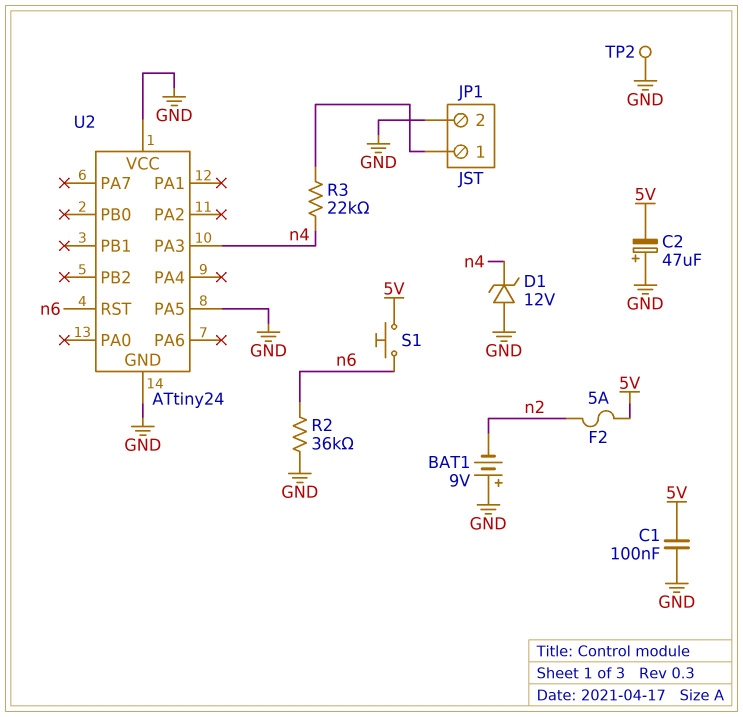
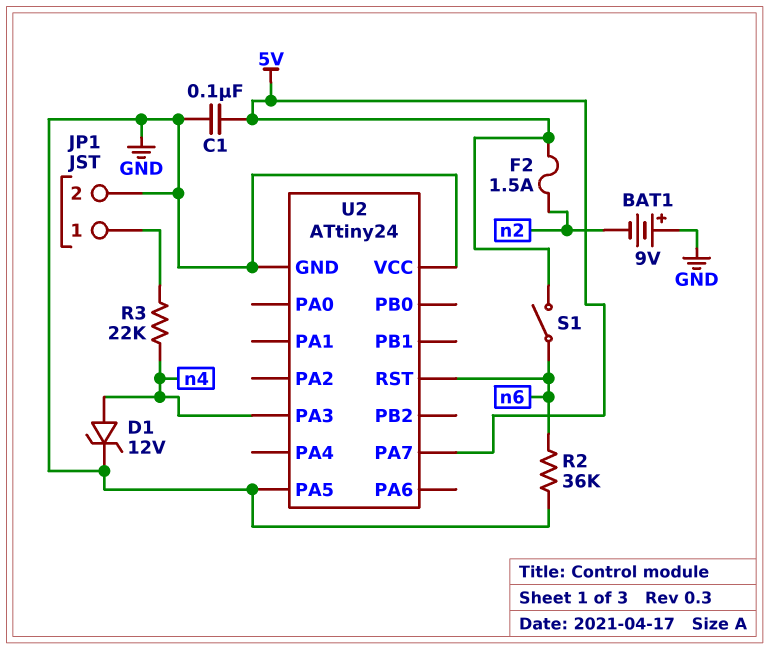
C2: 47uF (plus GND, minus 5V) -> none
D1: zener 12V (A GND, K n4) -> zener 12V (A n4, K GND)
F2: 5A (5V, n2) -> 1.5A (5V, n2)
S1: button (5V, n6) -> switch (5V, n6)
TP2: test point (GND) -> none
U2 pin PA7: none -> 5V

